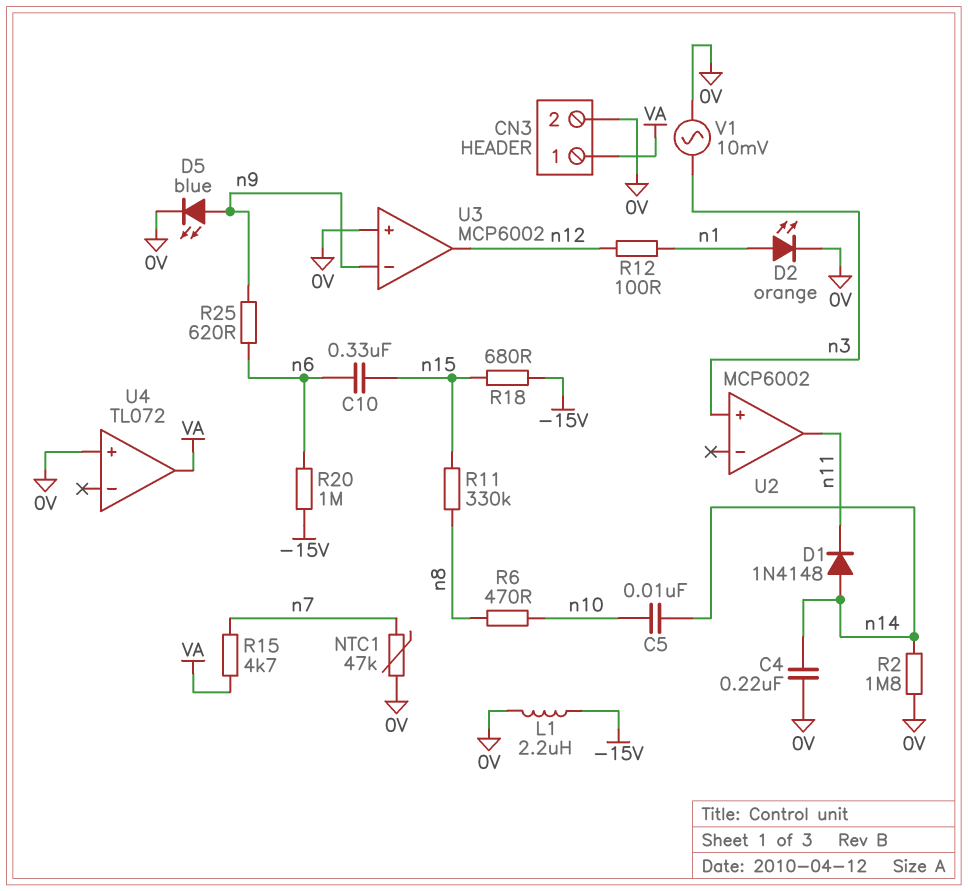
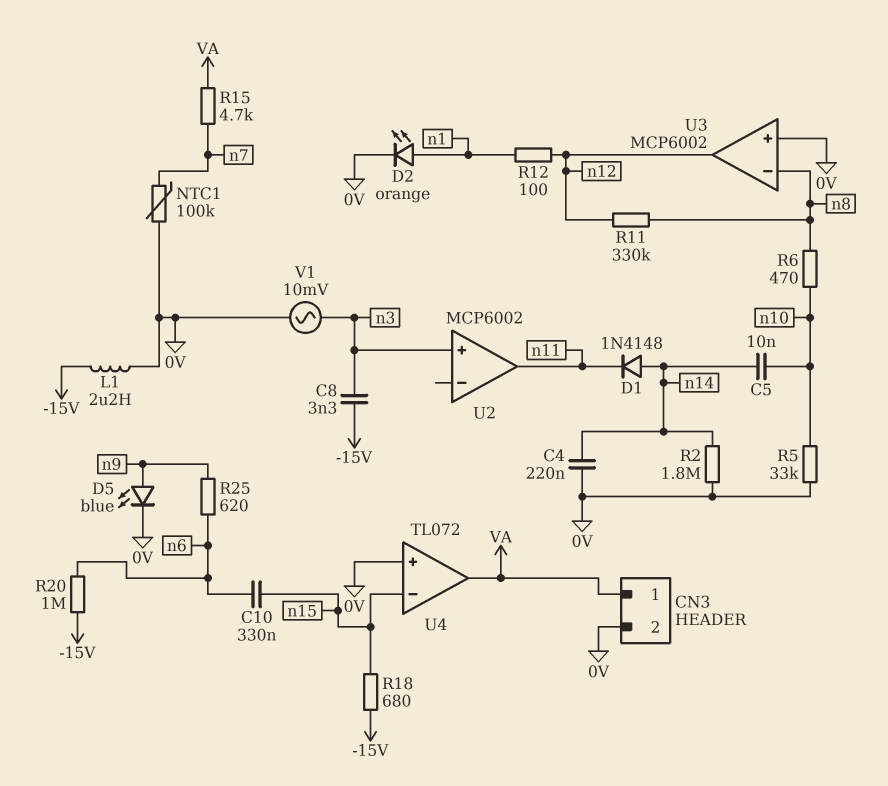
C8: none -> 3.3nF (-15V, n3)
NTC1: 47k (0V, n7) -> 100k (0V, n7)
R5: none -> 33k (0V, n10)
R11: 330k (n8, n15) -> 330k (n8, n12)
U3 pin in-: n9 -> n8
U4 pin in-: none -> n15

